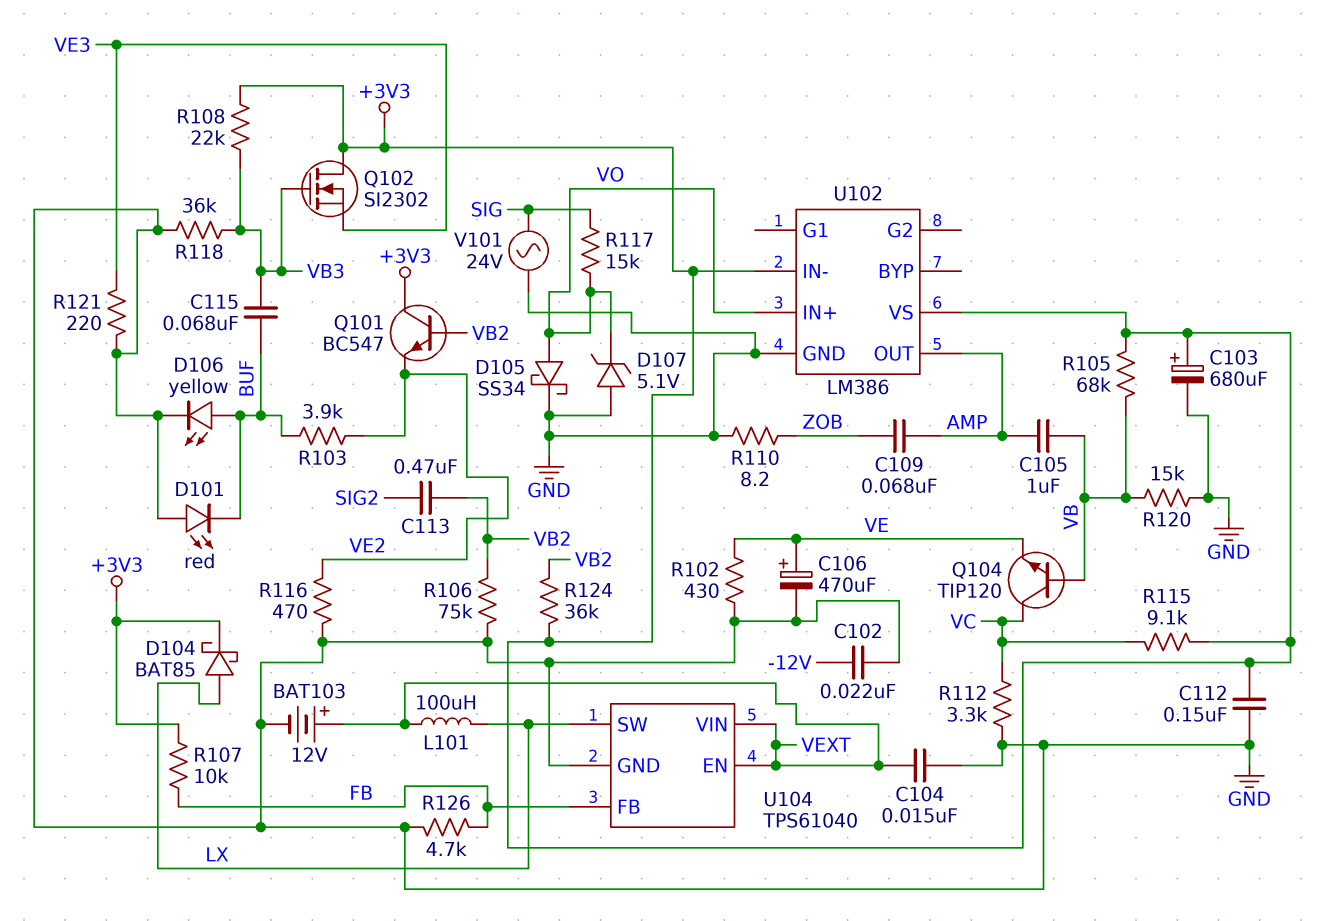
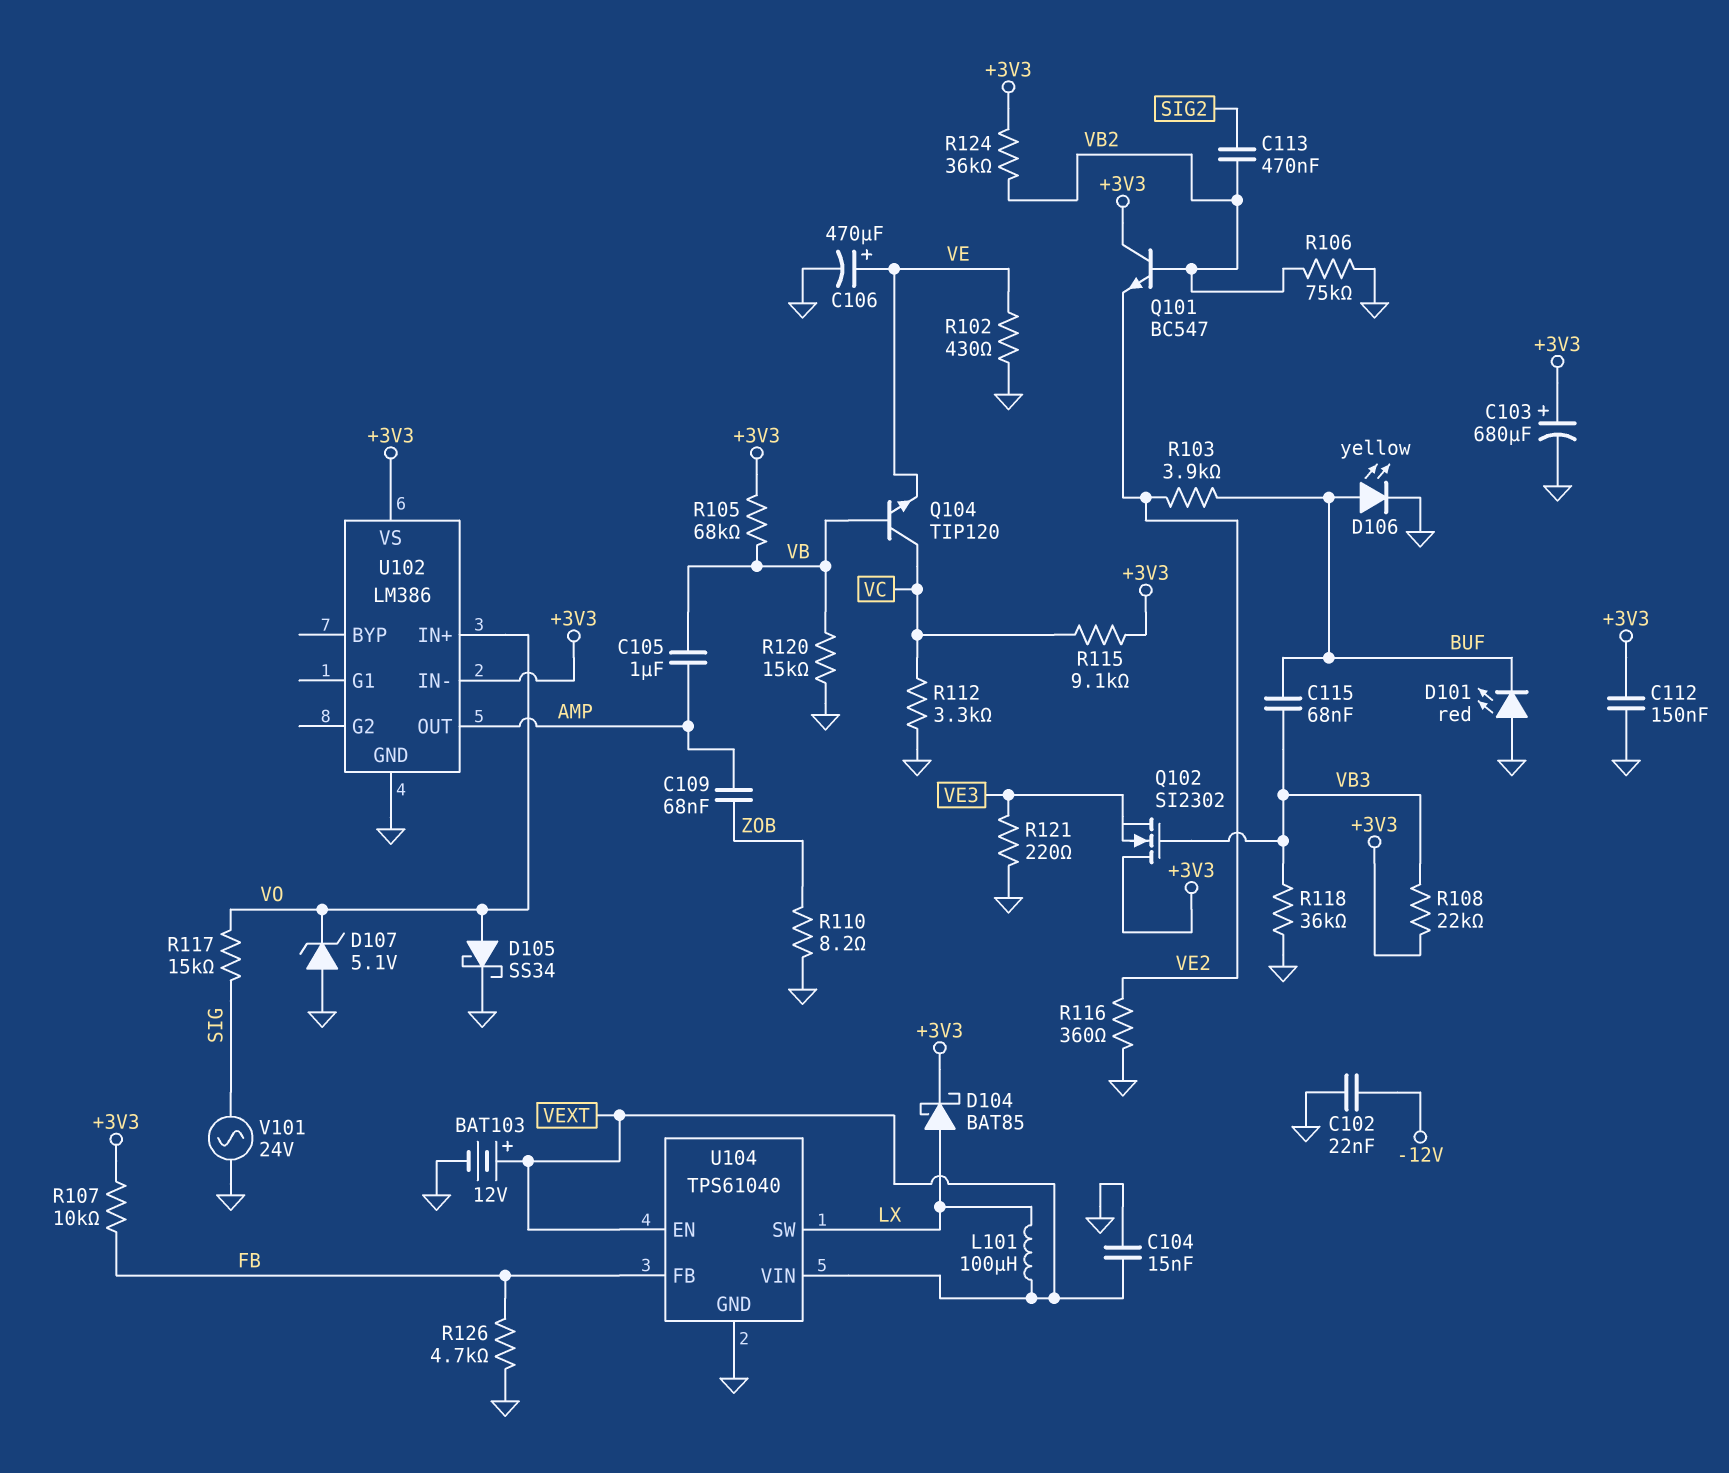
R116: 470 (GND, VE2) -> 360 (GND, VE2)

